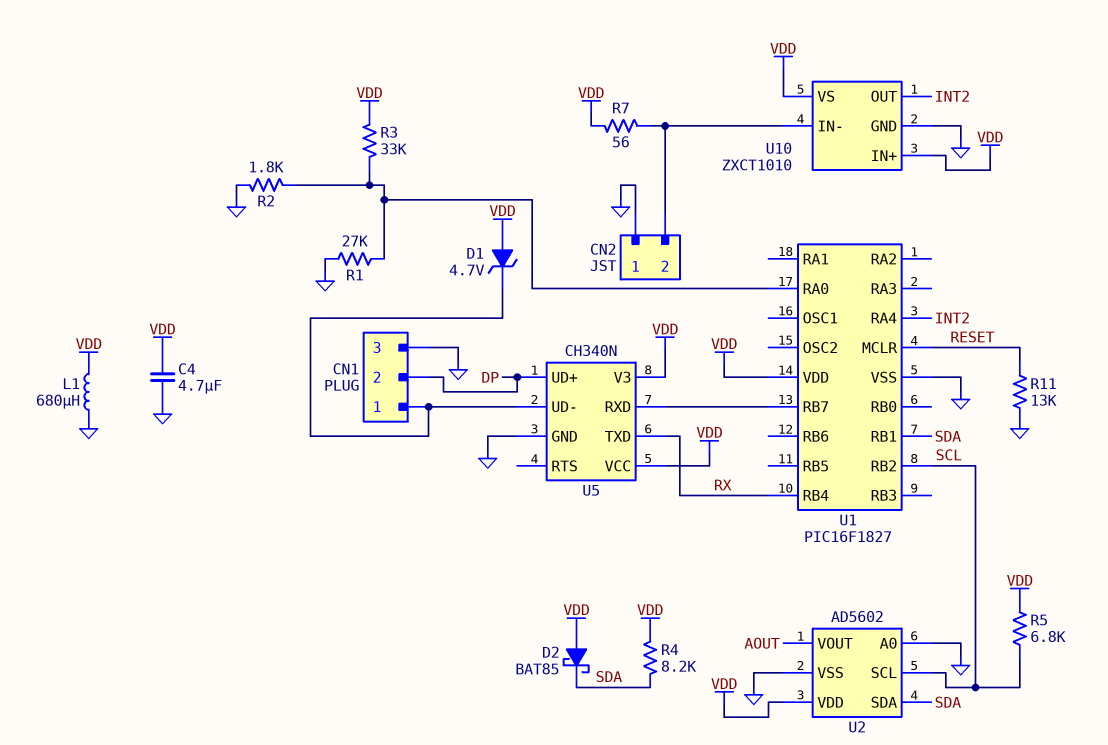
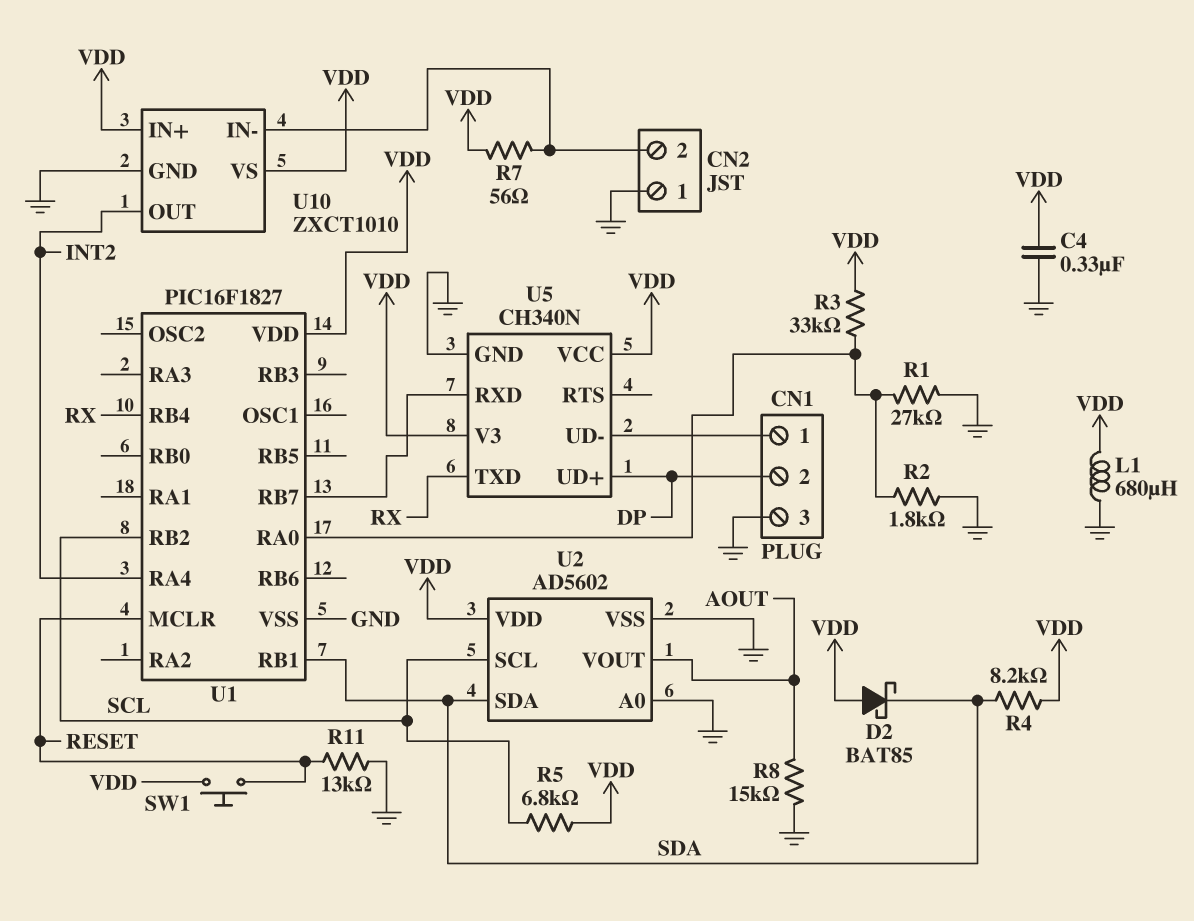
C4: 4.7uF (GND, VDD) -> 330nF (GND, VDD)
D1: zener 4.7V (A VDD, K CN1/1) -> none
R8: none -> 15k (AOUT, GND)
SW1: none -> button (RESET, VDD)

